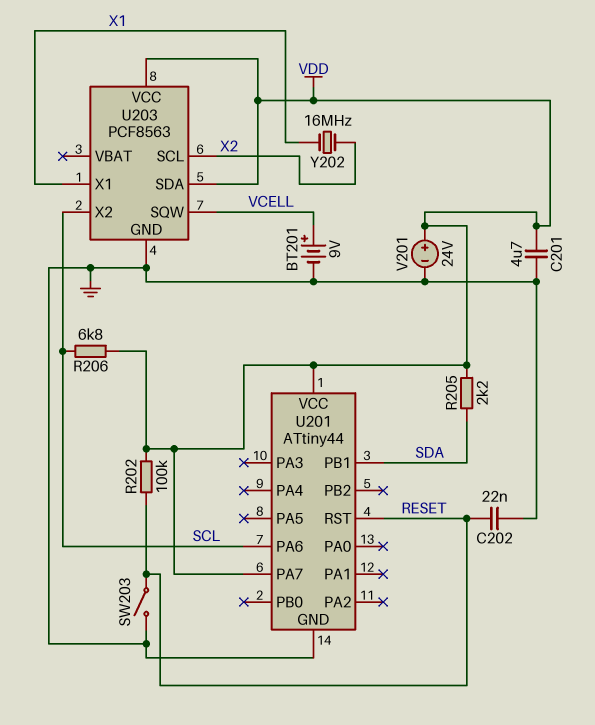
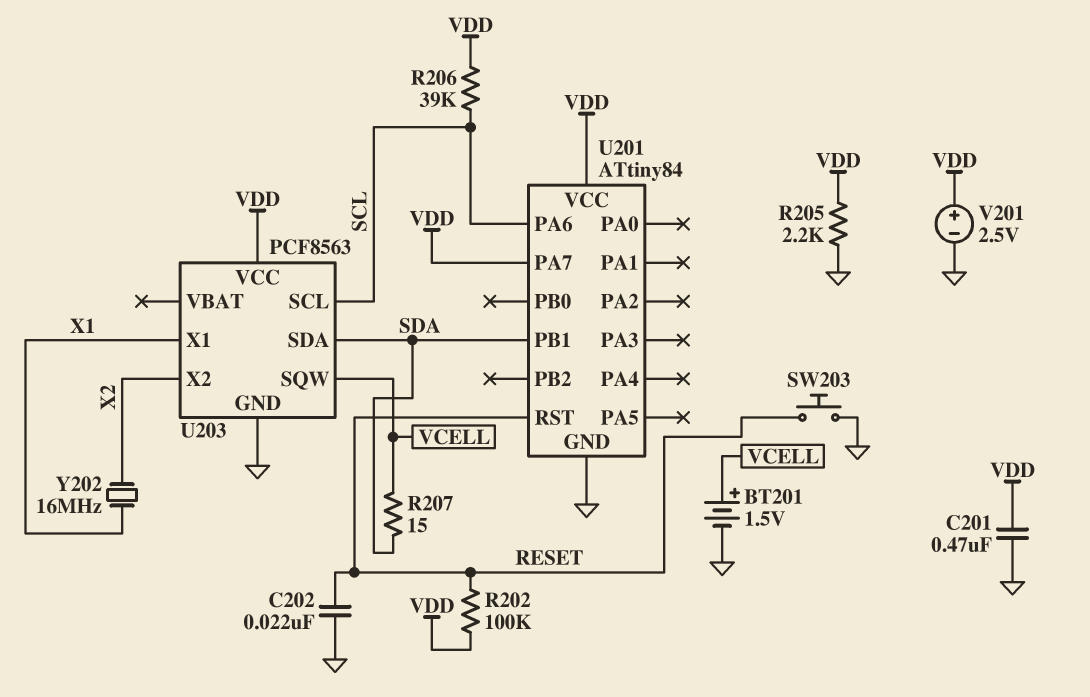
BT201: 9V (plus VCELL, minus GND) -> 1.5V (plus VCELL, minus GND)
C201: 4.7uF (GND, VDD) -> 470nF (GND, VDD)
R205: 2.2k (SDA, VDD) -> 2.2k (GND, VDD)
R206: 6.8k (SCL, VDD) -> 39k (SCL, VDD)
R207: none -> 15 (SDA, VCELL)
SW203: switch (GND, RESET) -> button (GND, RESET)
U201: ATtiny44 -> ATtiny84
U203 pin SCL: X2 -> SCL
U203 pin SDA: VDD -> SDA
U203 pin X2: SCL -> X2
V201: 24V (plus VDD, minus GND) -> 2.5V (plus VDD, minus GND)

